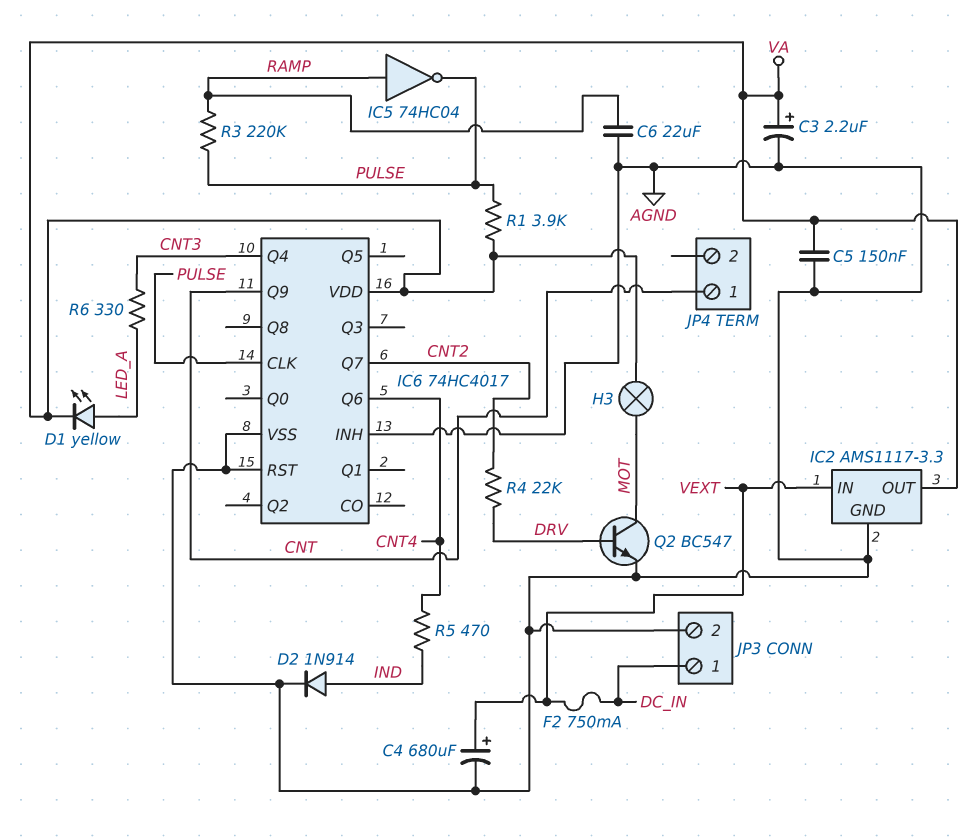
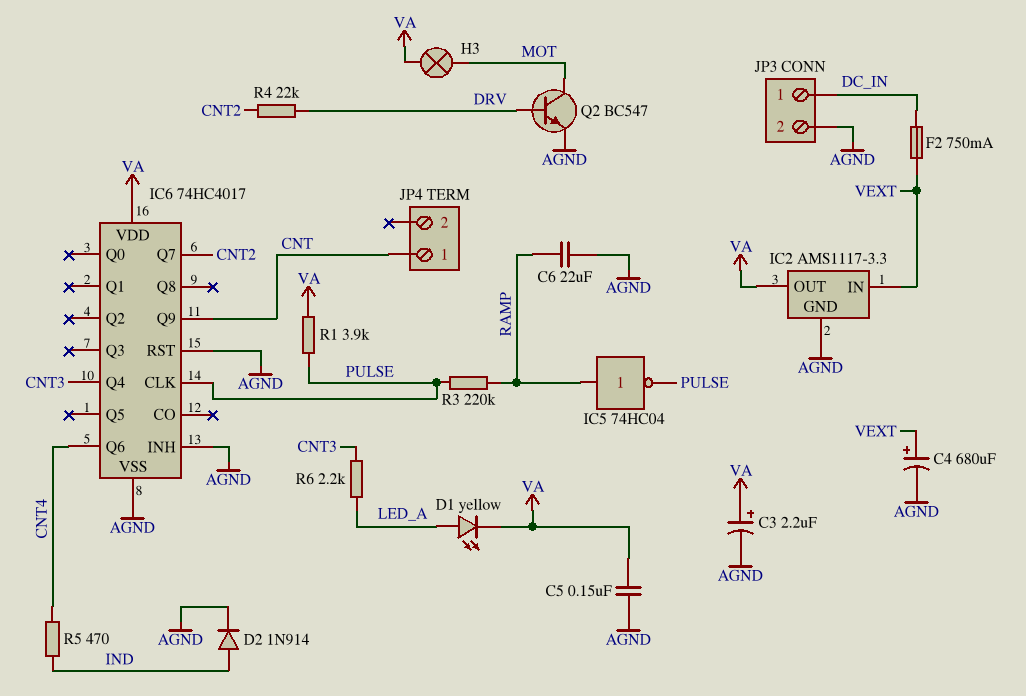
R6: 330 (CNT3, LED_A) -> 2.2k (CNT3, LED_A)

